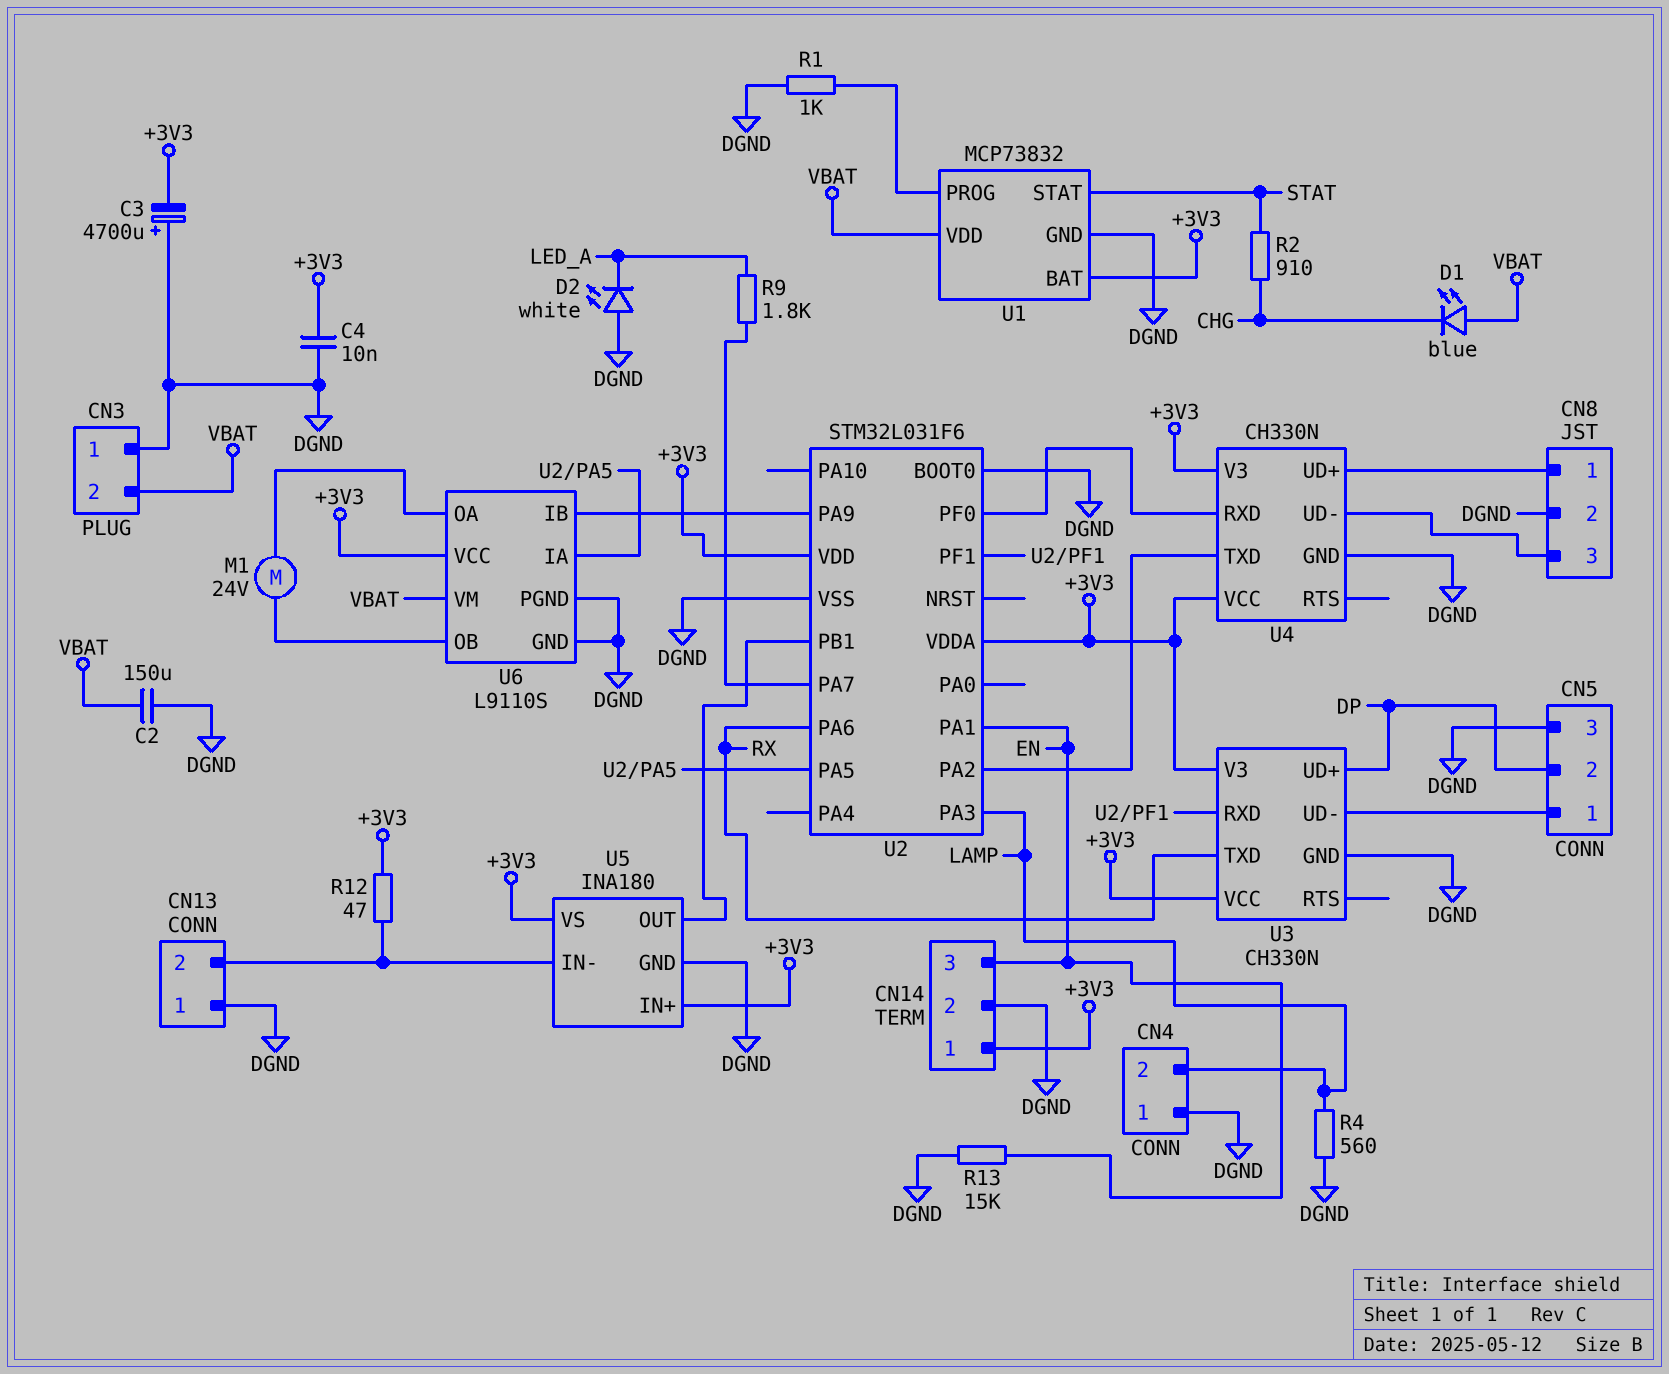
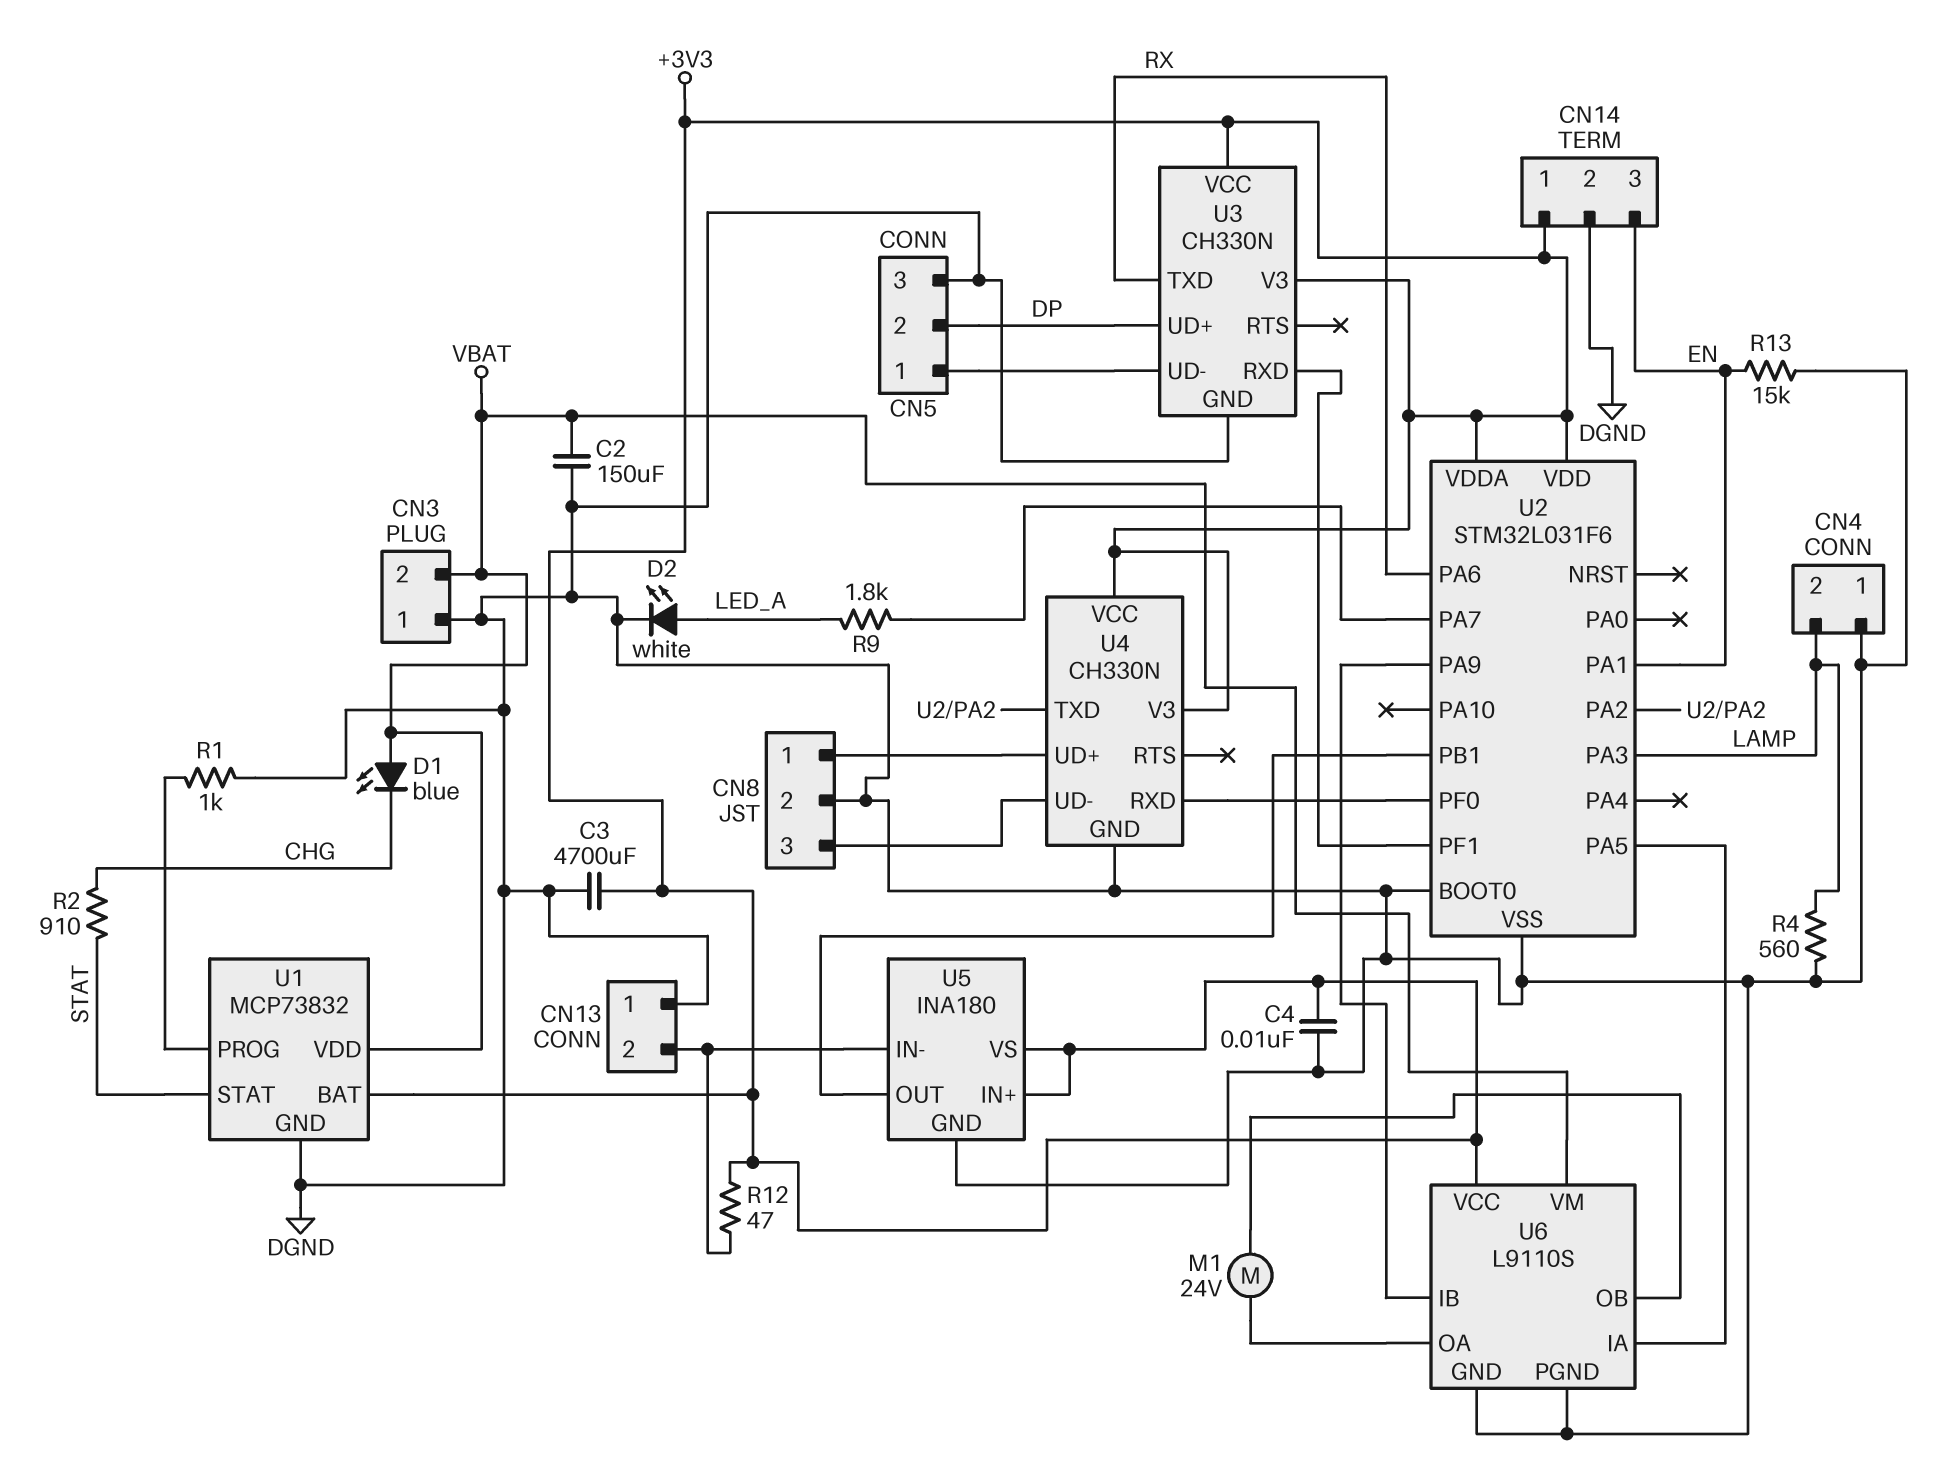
C3: 4700uF (plus DGND, minus +3V3) -> 4700uF (+3V3, DGND)
D2: LED white (A DGND, K LED_A) -> LED white (A LED_A, K DGND)

